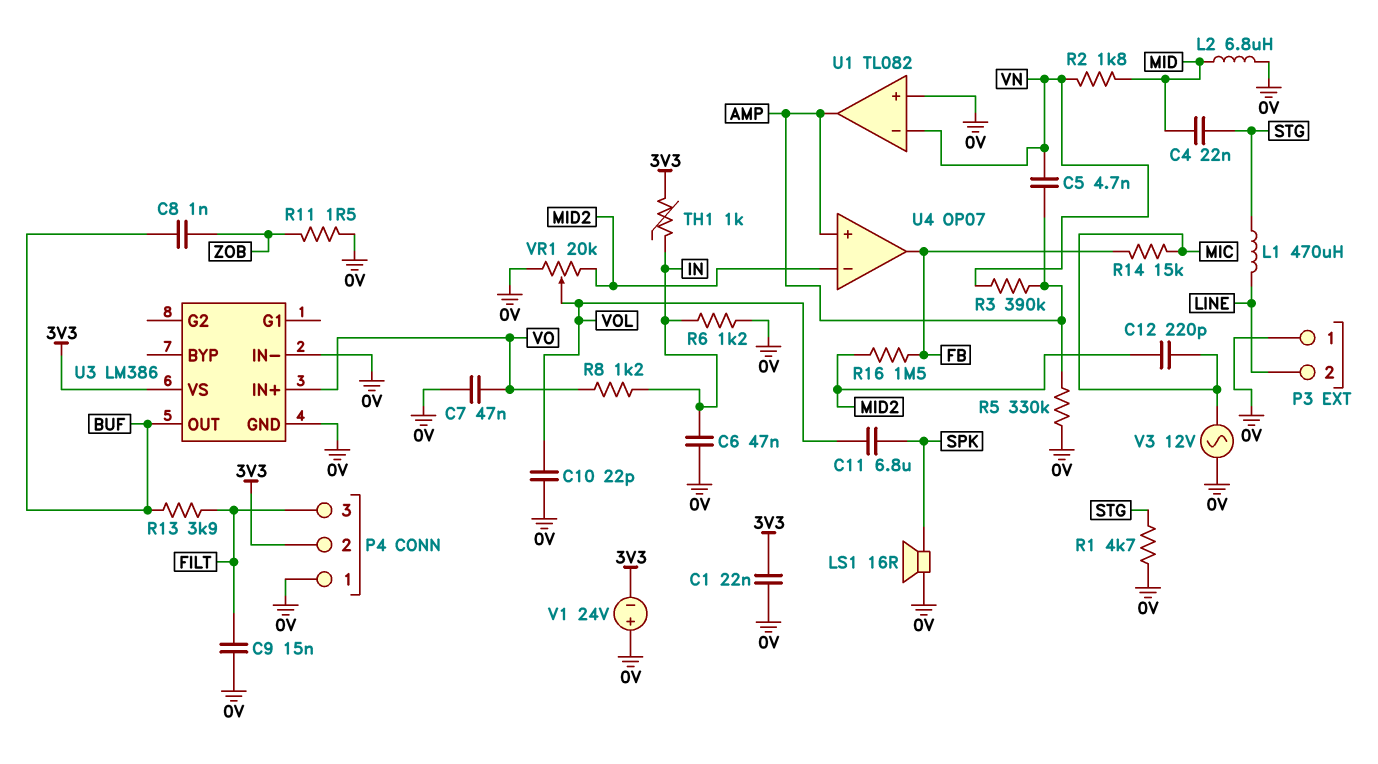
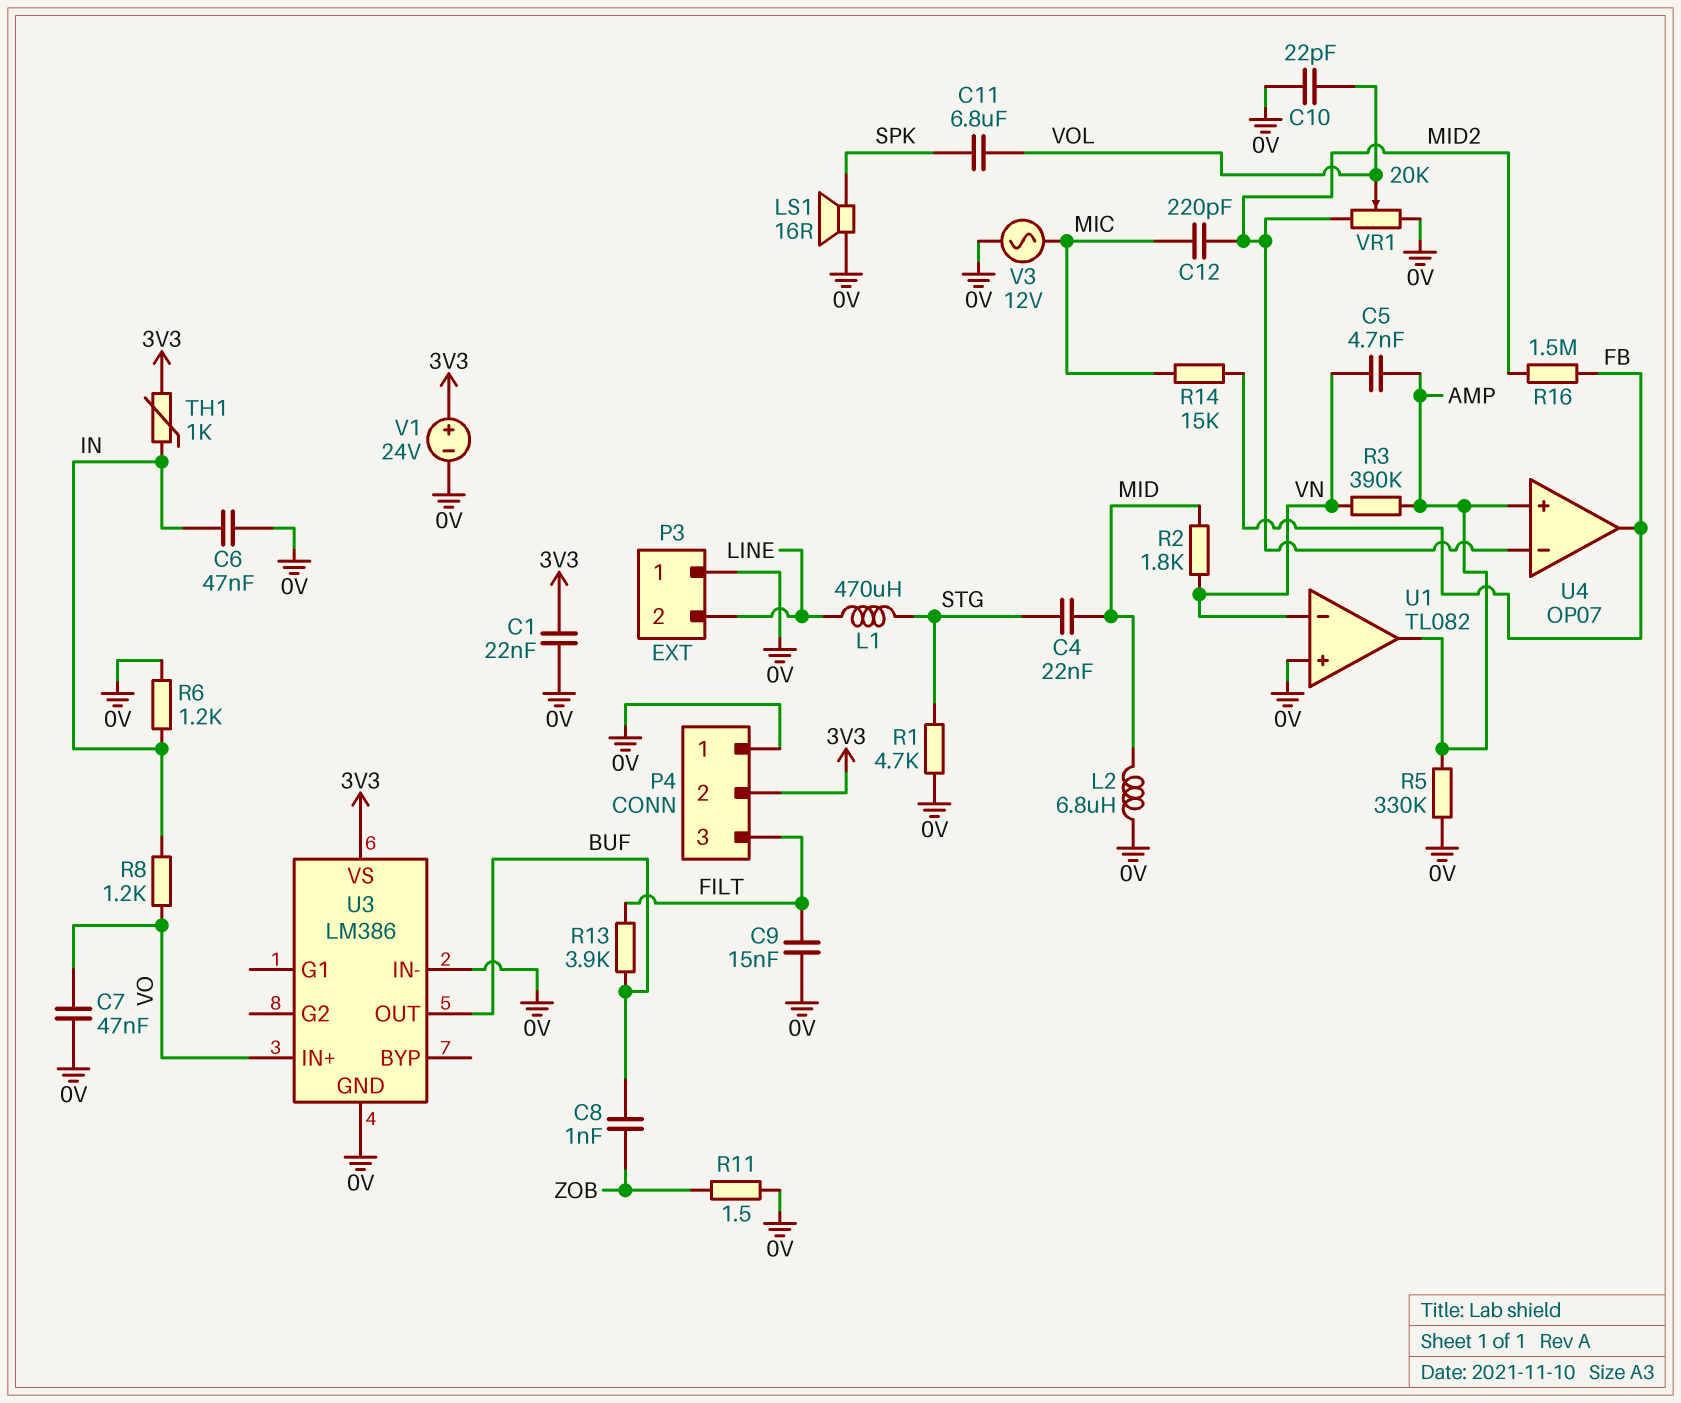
V1: 24V (plus 0V, minus 3V3) -> 24V (plus 3V3, minus 0V)

